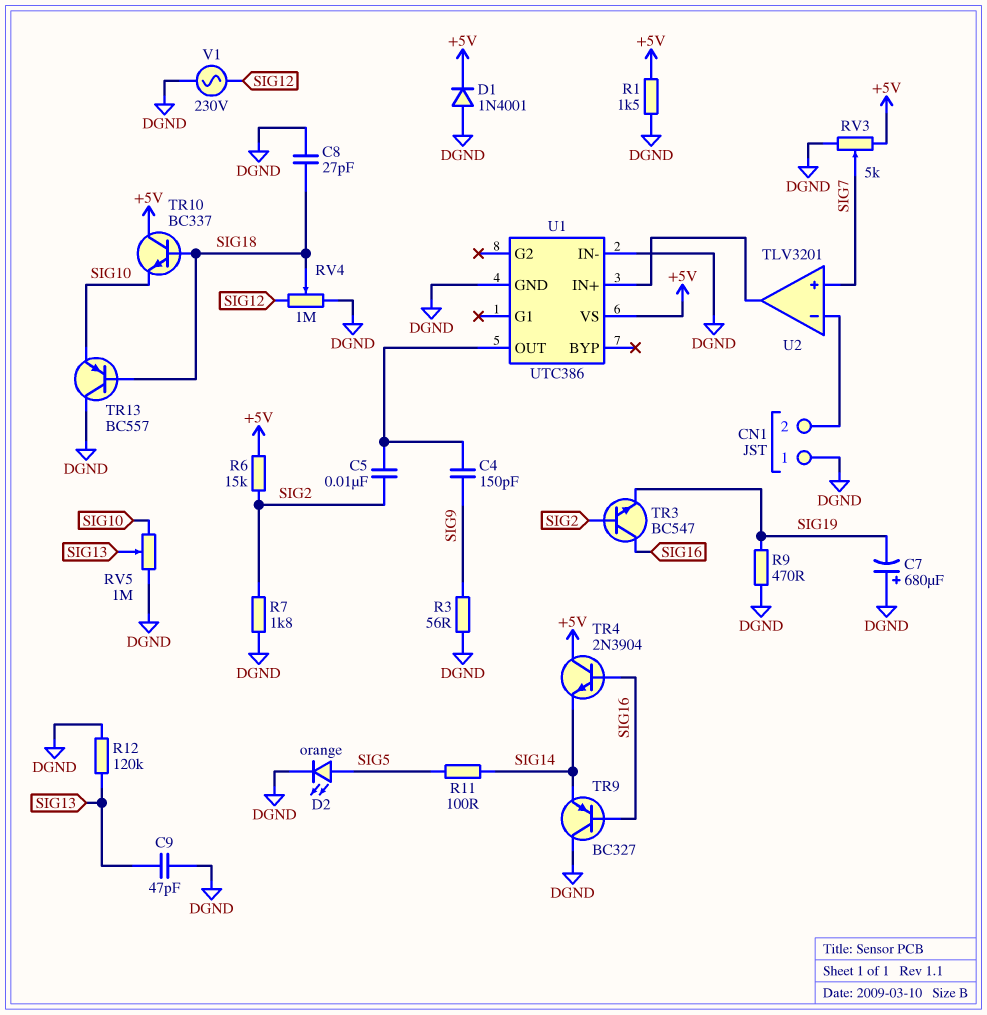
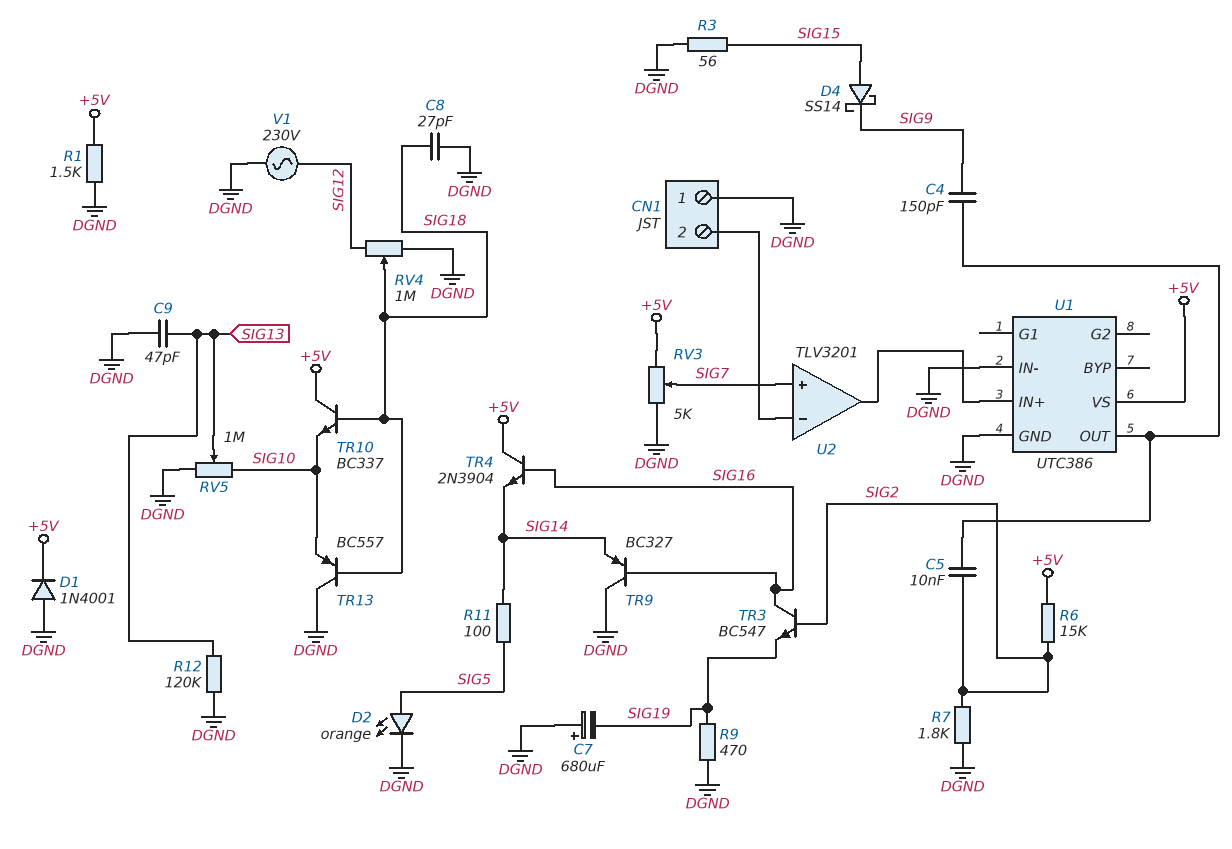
D4: none -> schottky SS14 (A SIG15, K SIG9)
R3: 56 (DGND, SIG9) -> 56 (DGND, SIG15)

